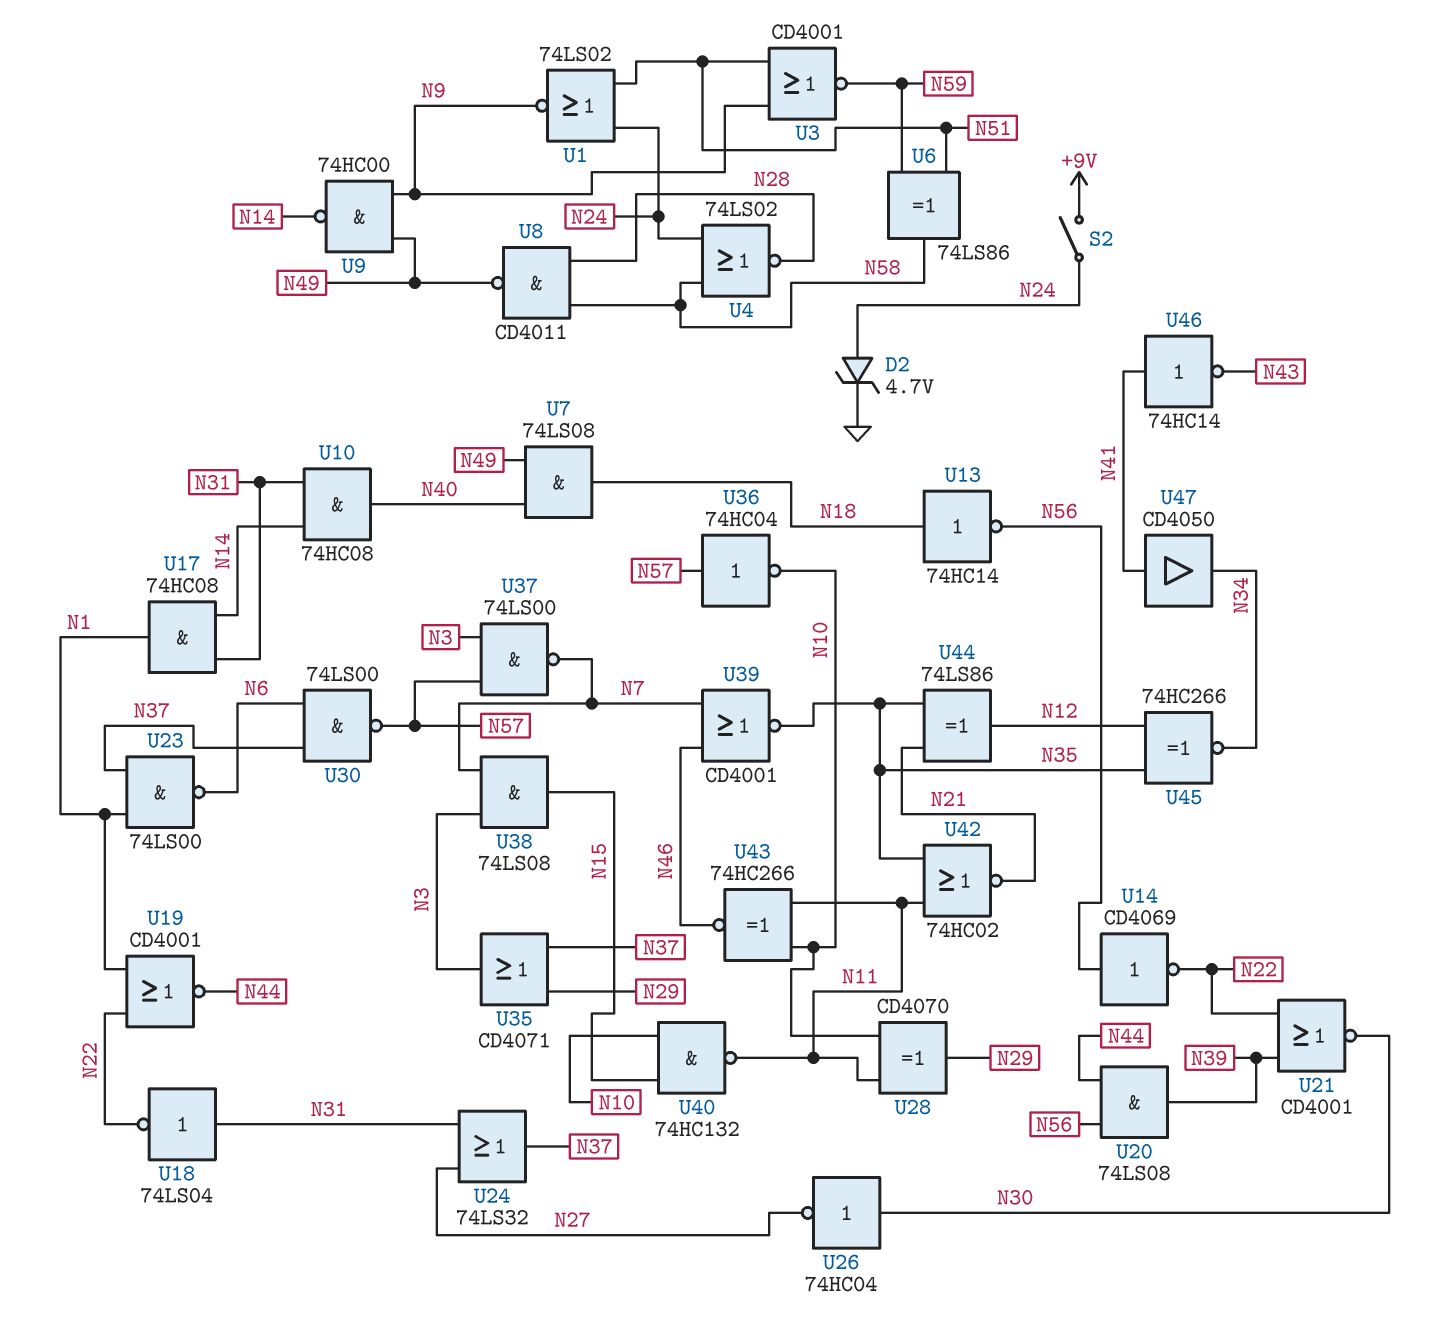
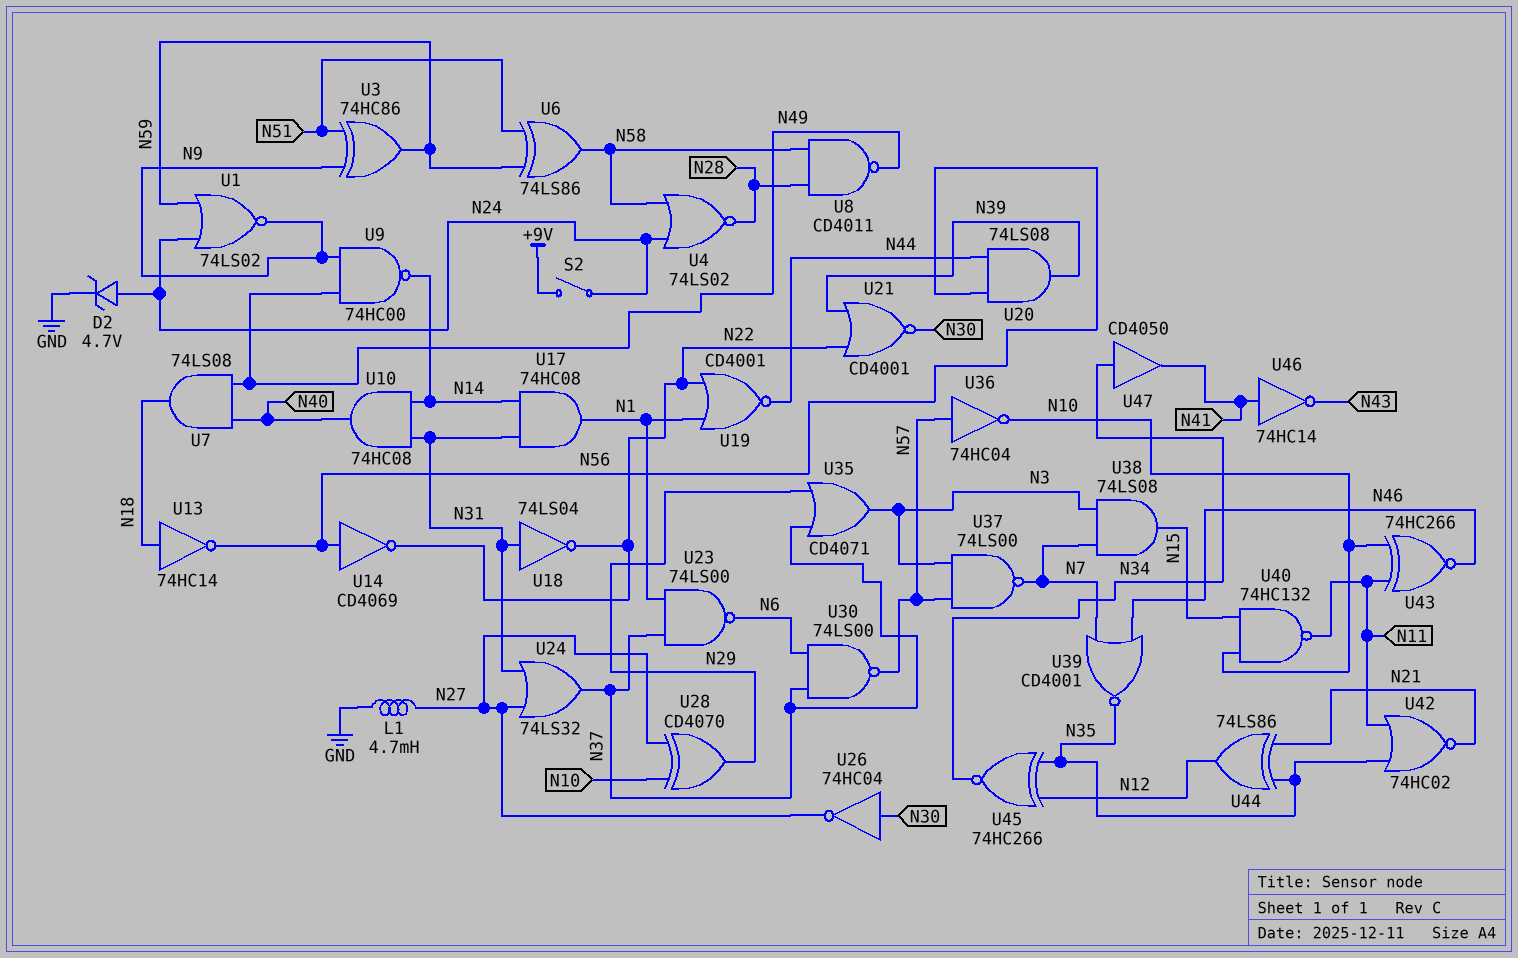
L1: none -> 4.7mH (GND, N27)
U1: NOR 74LS02 (in N24, in N51, out N9) -> NOR 74LS02 (in N24, in N59, out N9)
U3: NOR CD4001 (in N9, in N51, out N59) -> XOR 74HC86 (in N9, in N51, out N59)
U28: XOR CD4070 (in N10, in N11, out N29) -> XOR CD4070 (in N10, in N27, out N29)
U47: buffer CD4050 (in N41, out N34) -> buffer CD4050 (in N34, out N41)

